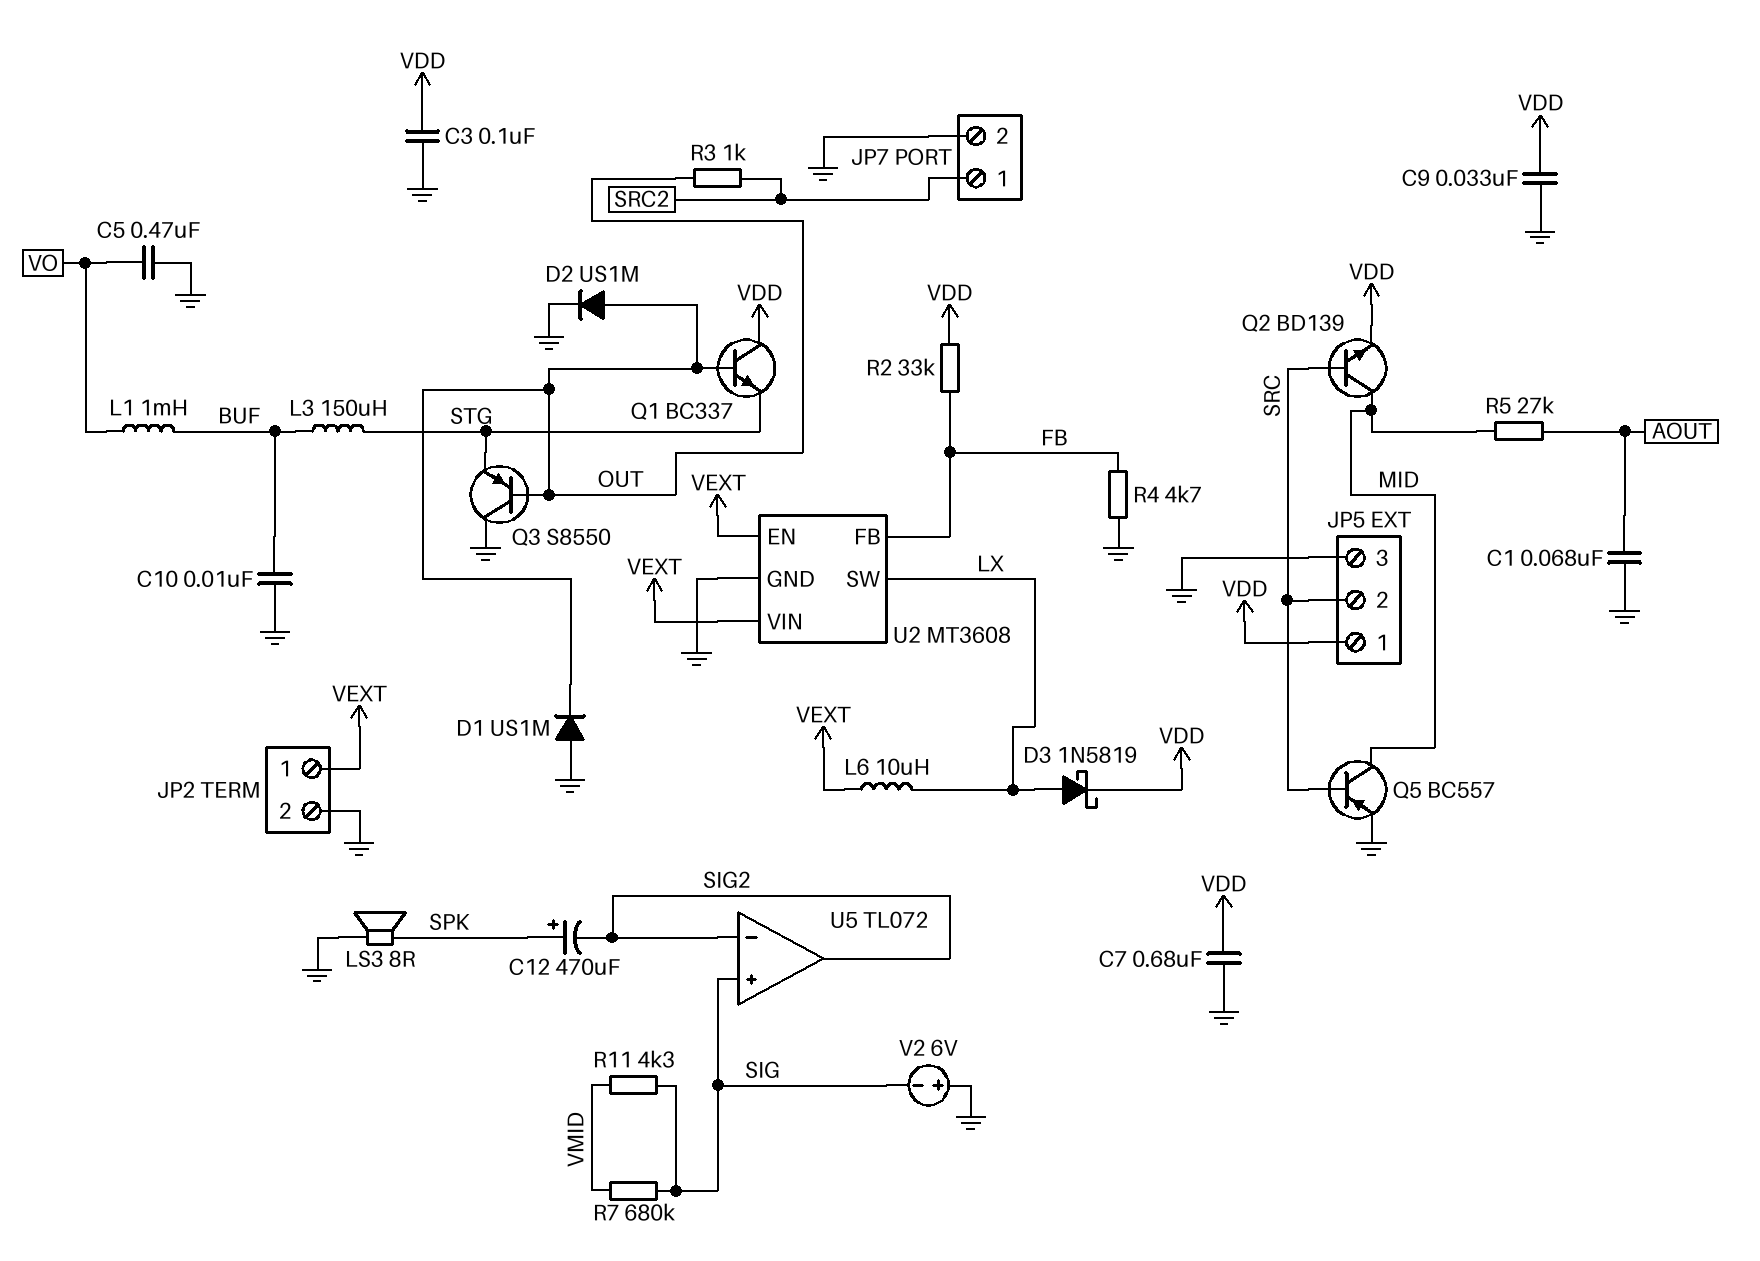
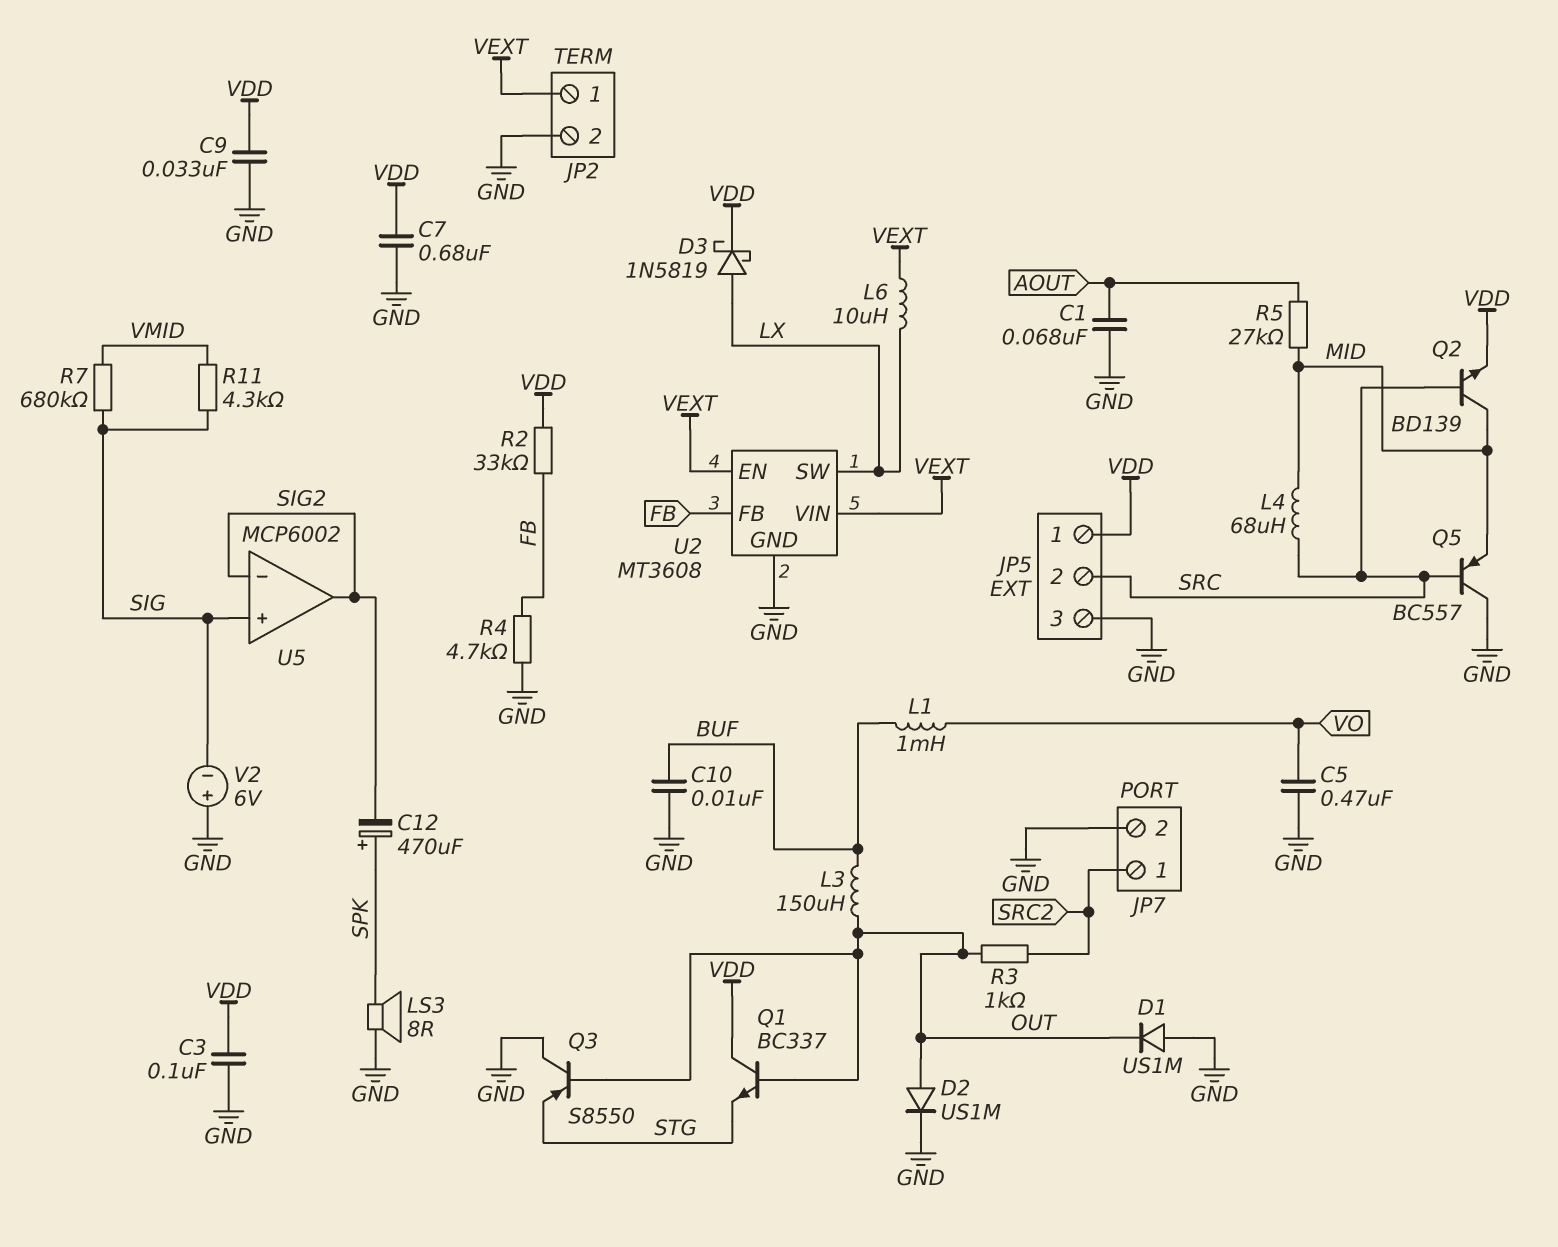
L3: 150uH (BUF, STG) -> 150uH (BUF, OUT)
L4: none -> 68uH (MID, SRC)
Q5: PNP BC557 (B SRC, C MID, E GND) -> PNP BC557 (B SRC, C GND, E MID)
U5: TL072 -> MCP6002

